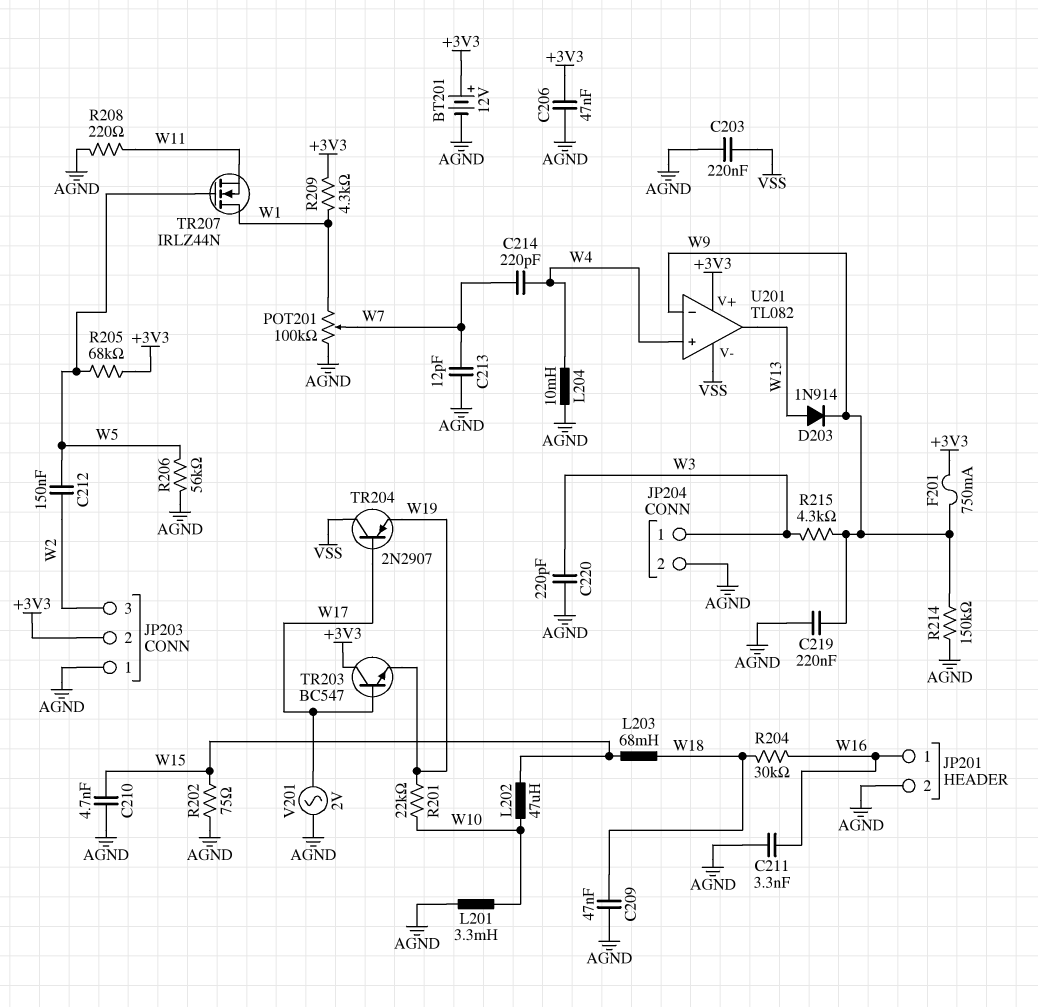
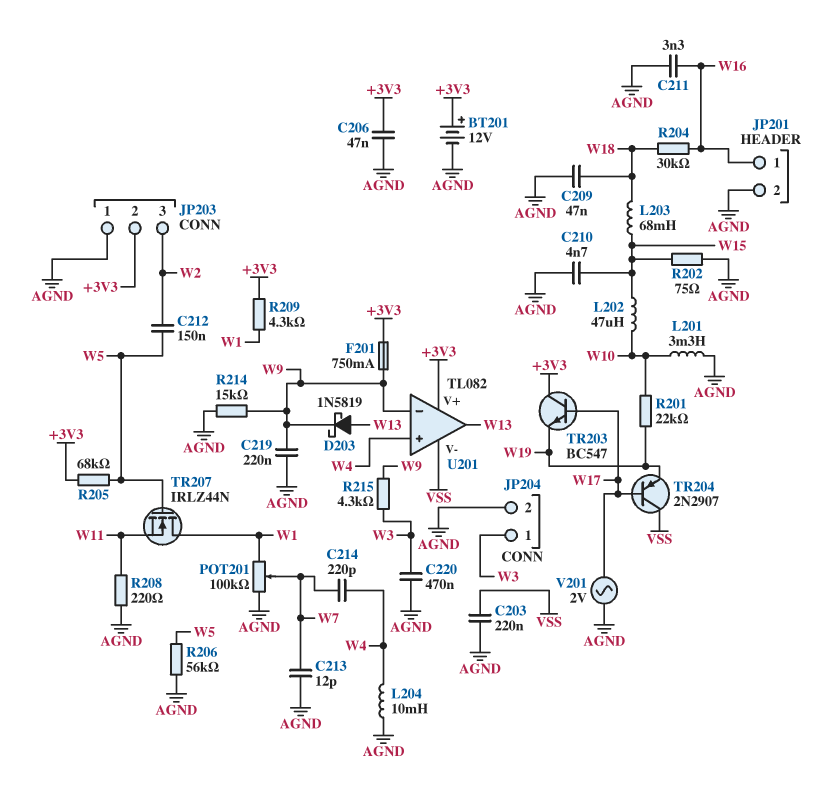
C220: 220pF (AGND, W3) -> 470nF (AGND, W3)
D203: diode 1N914 (A W13, K W9) -> schottky 1N5819 (A W13, K W9)
R214: 150k (AGND, W9) -> 15k (AGND, W9)

